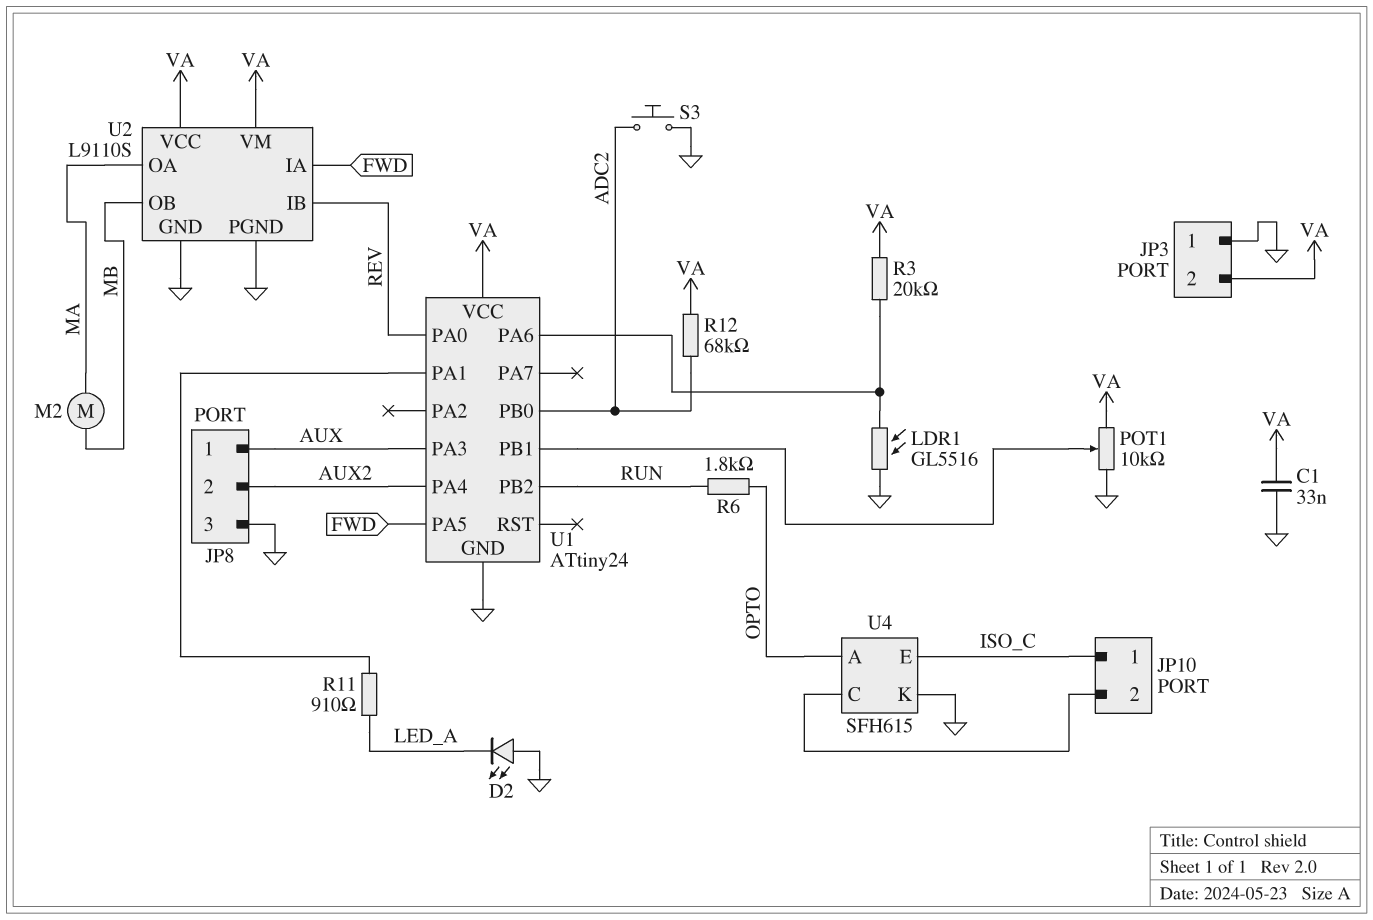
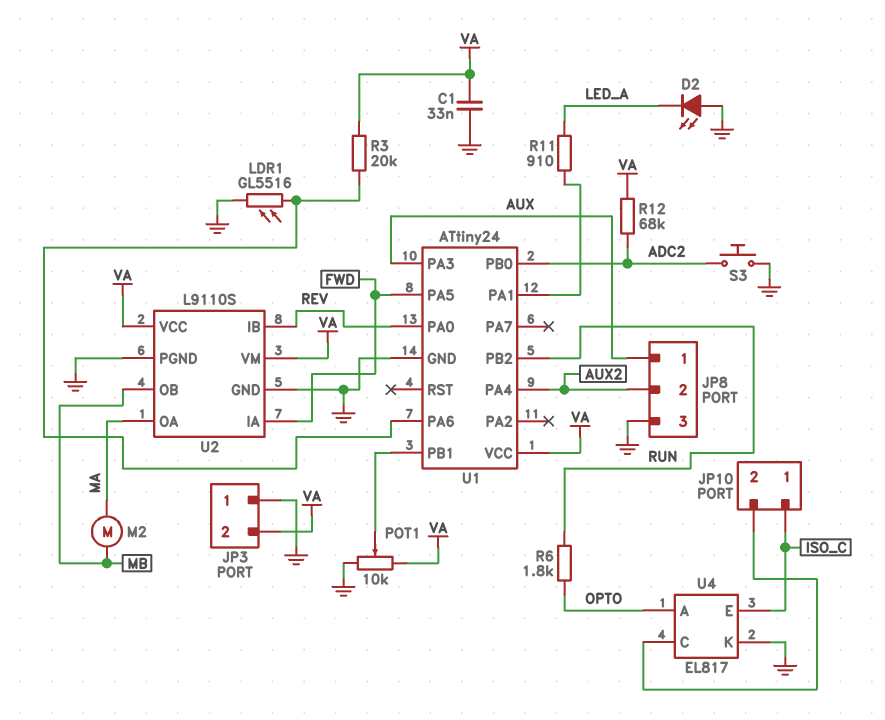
U4: SFH615 -> EL817

